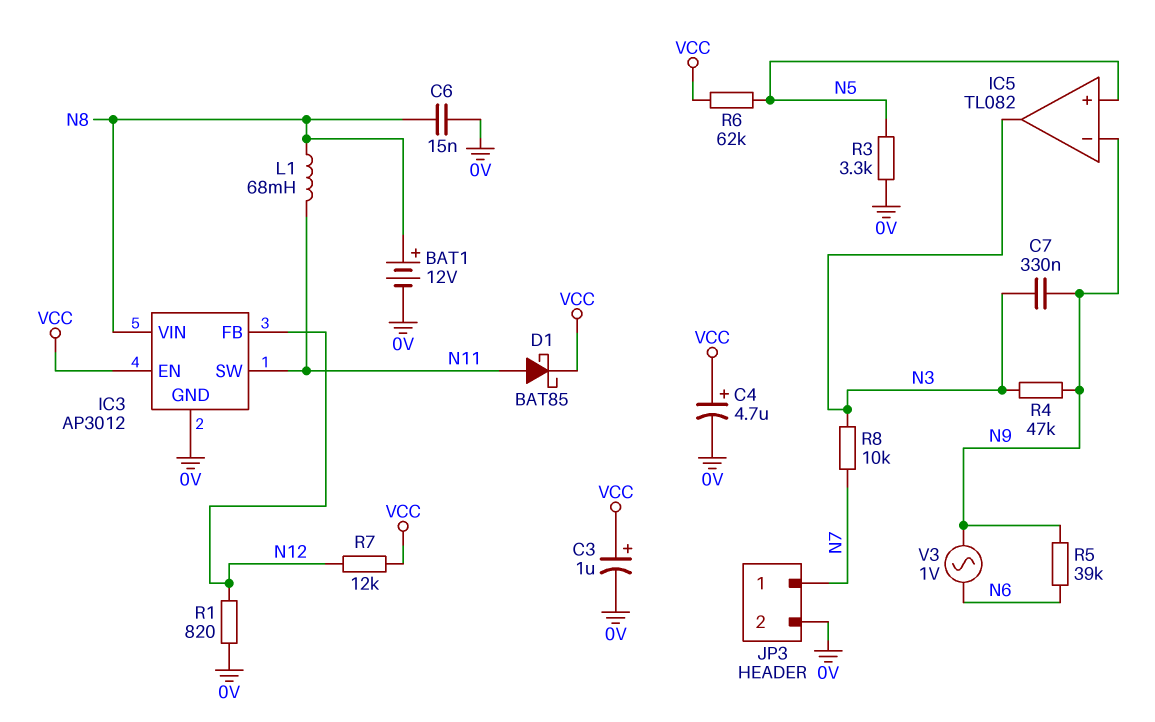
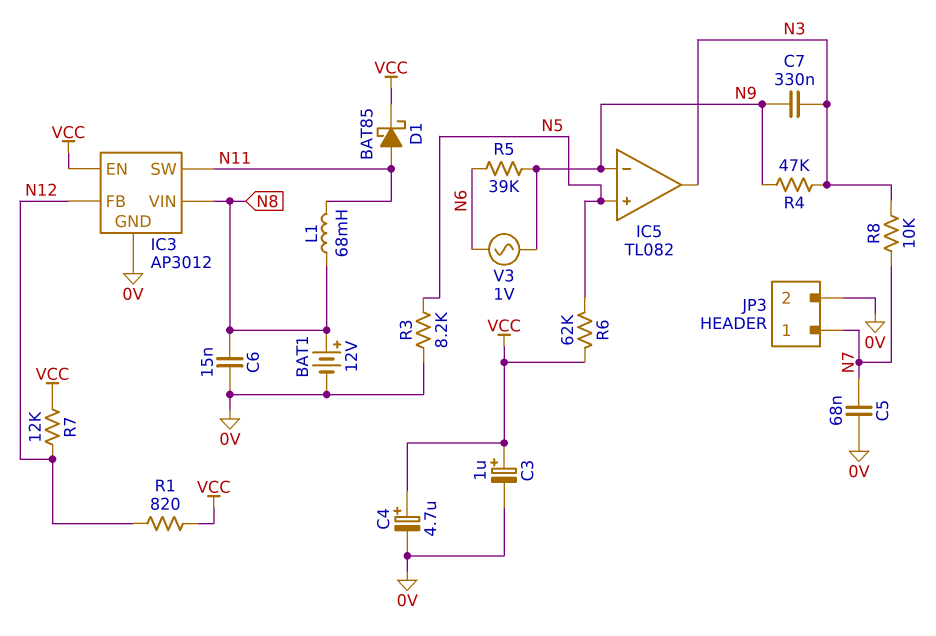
C5: none -> 68nF (0V, N7)
R1: 820 (0V, N12) -> 820 (N12, VCC)
R3: 3.3k (0V, N5) -> 8.2k (0V, N5)

